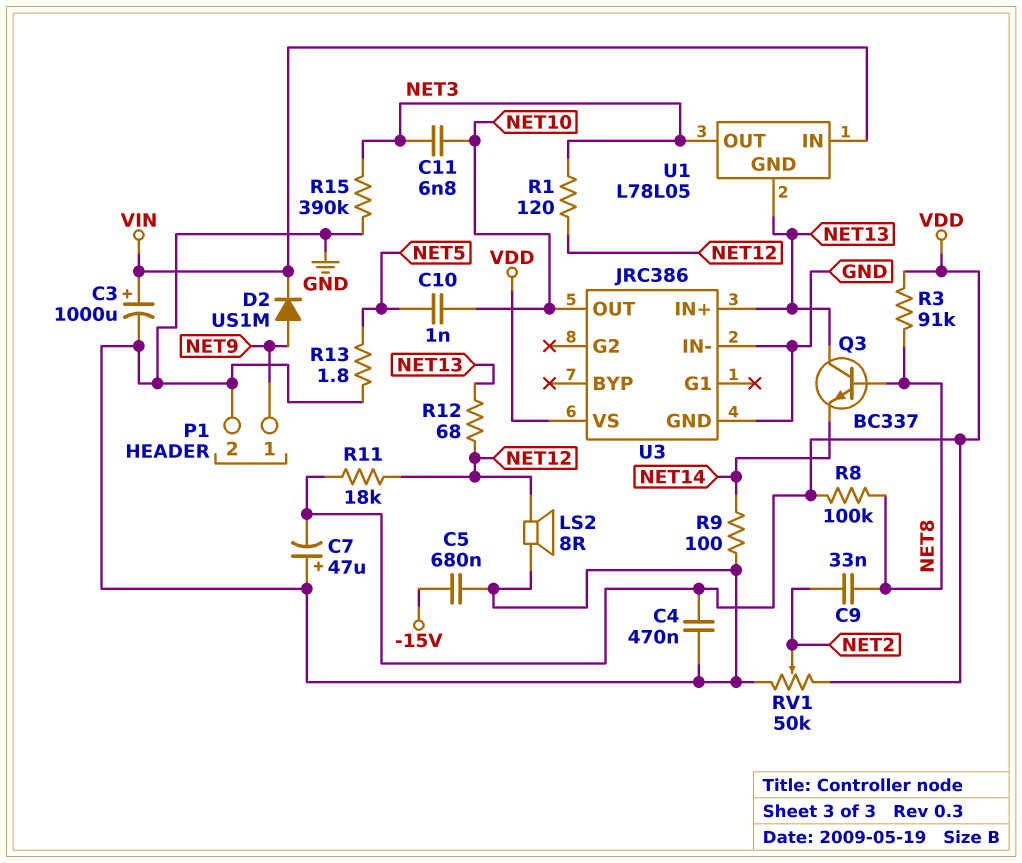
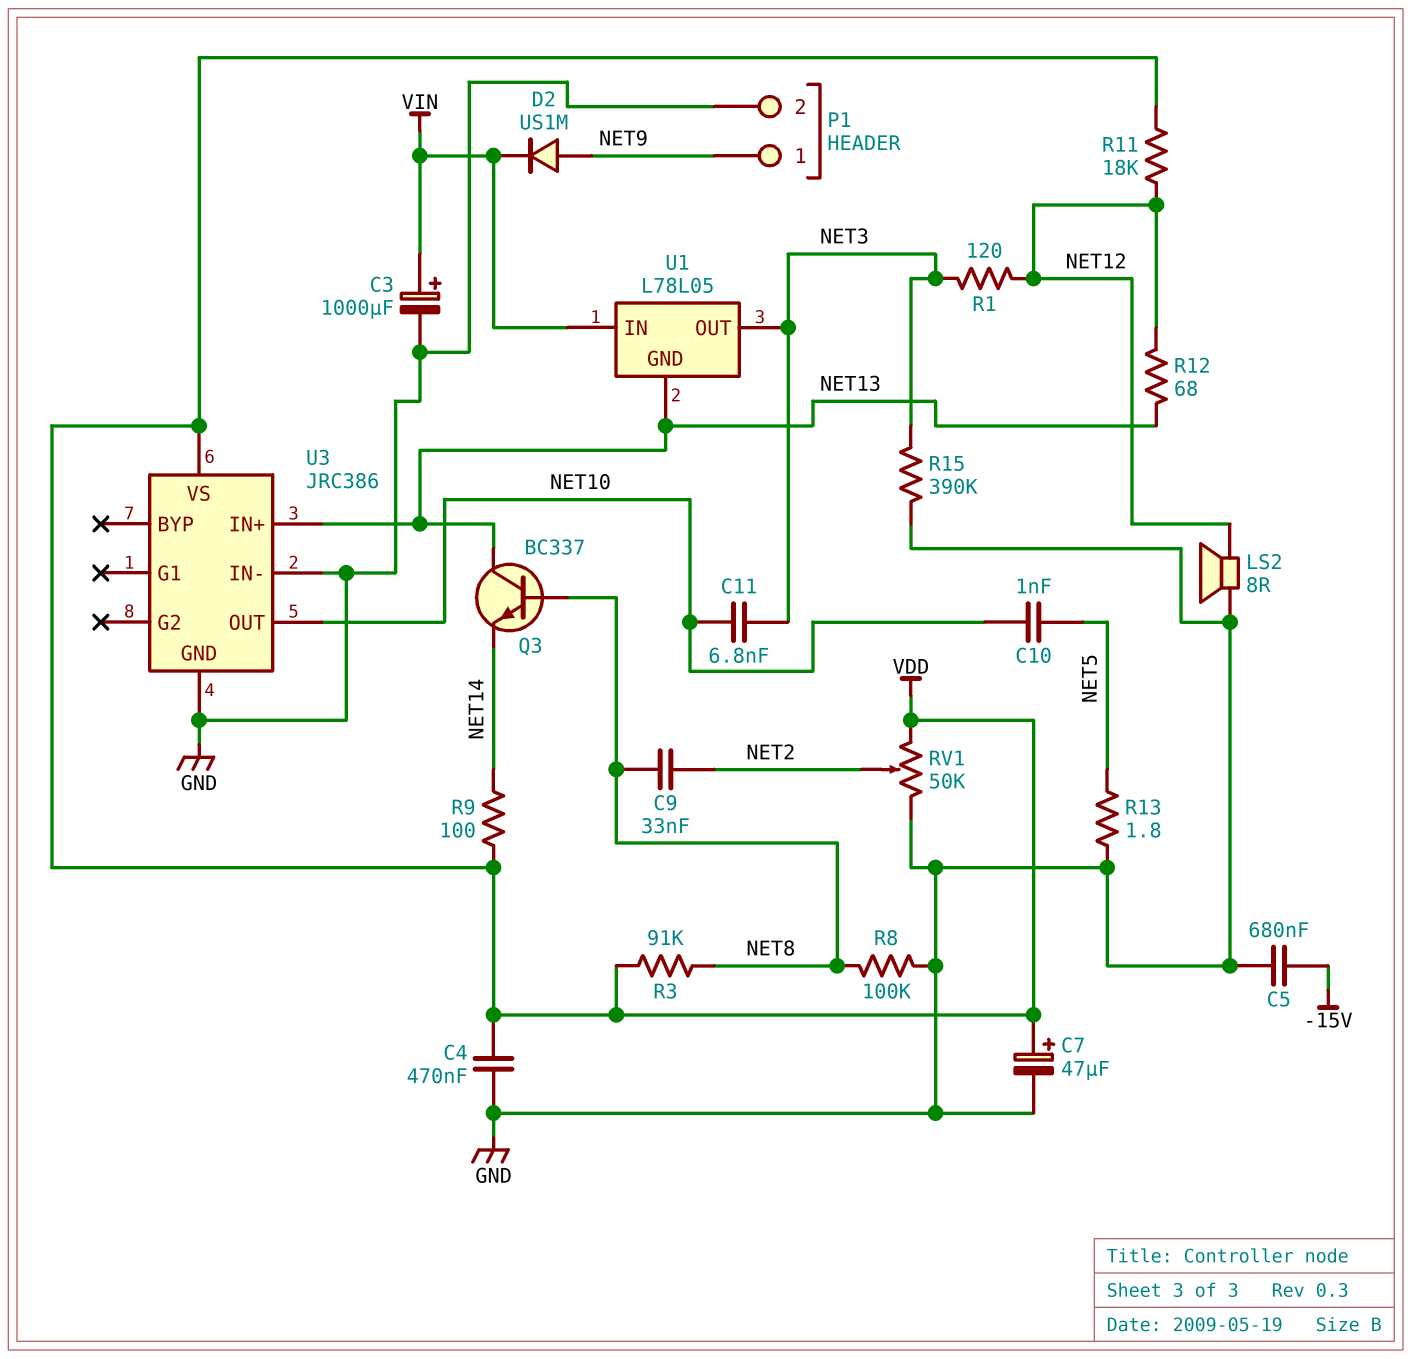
C7: 47uF (plus GND, minus VDD) -> 47uF (plus VDD, minus GND)
R8: 100k (NET8, VDD) -> 100k (GND, NET8)
R9: 100 (GND, NET14) -> 100 (NET14, VDD)

